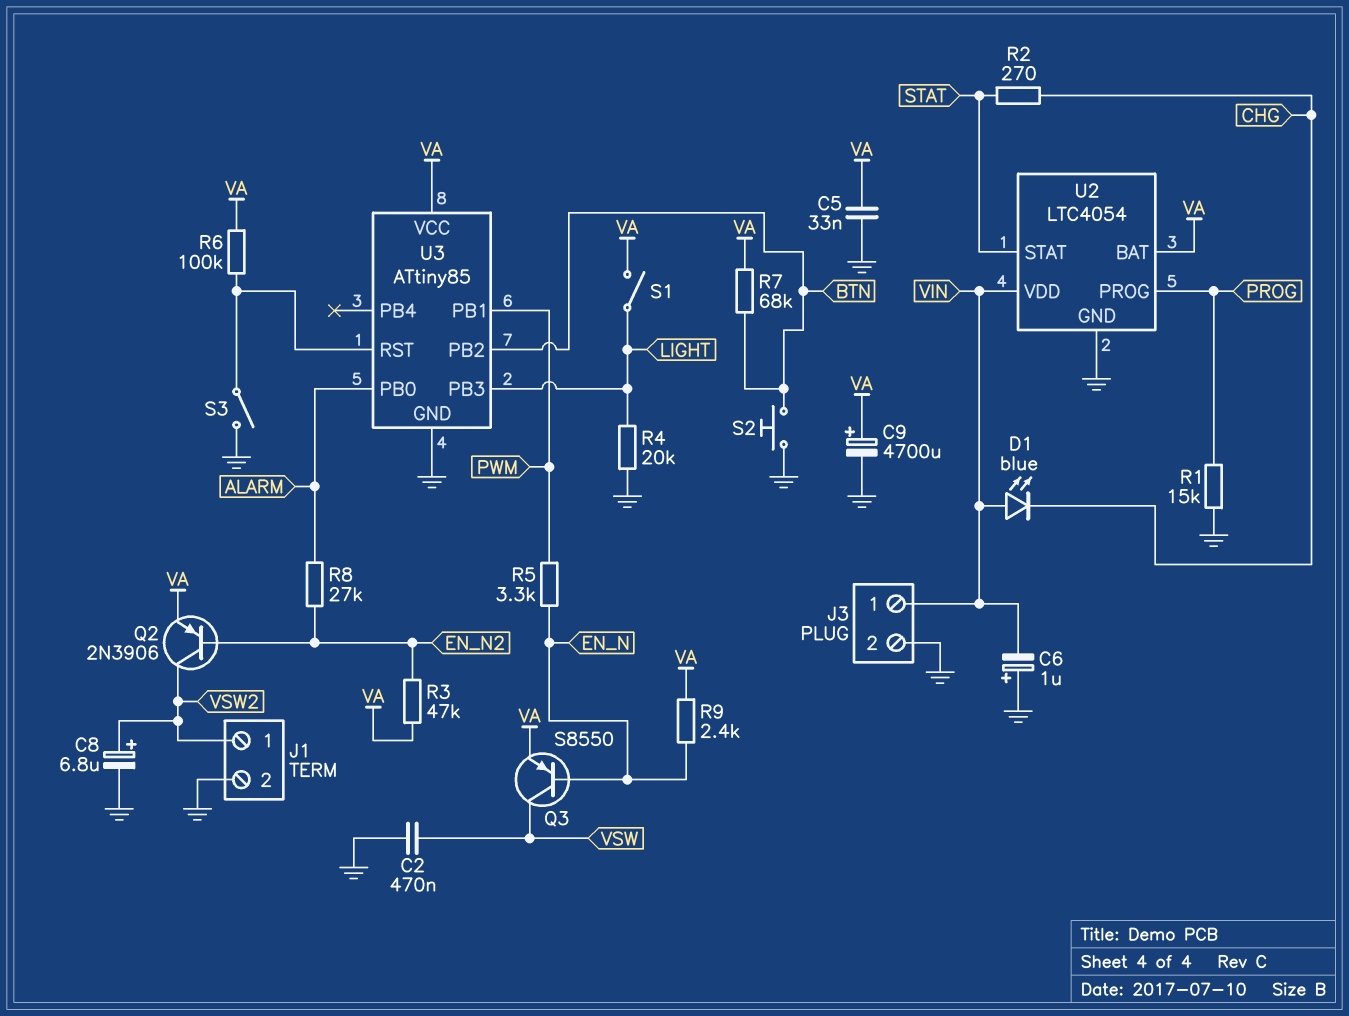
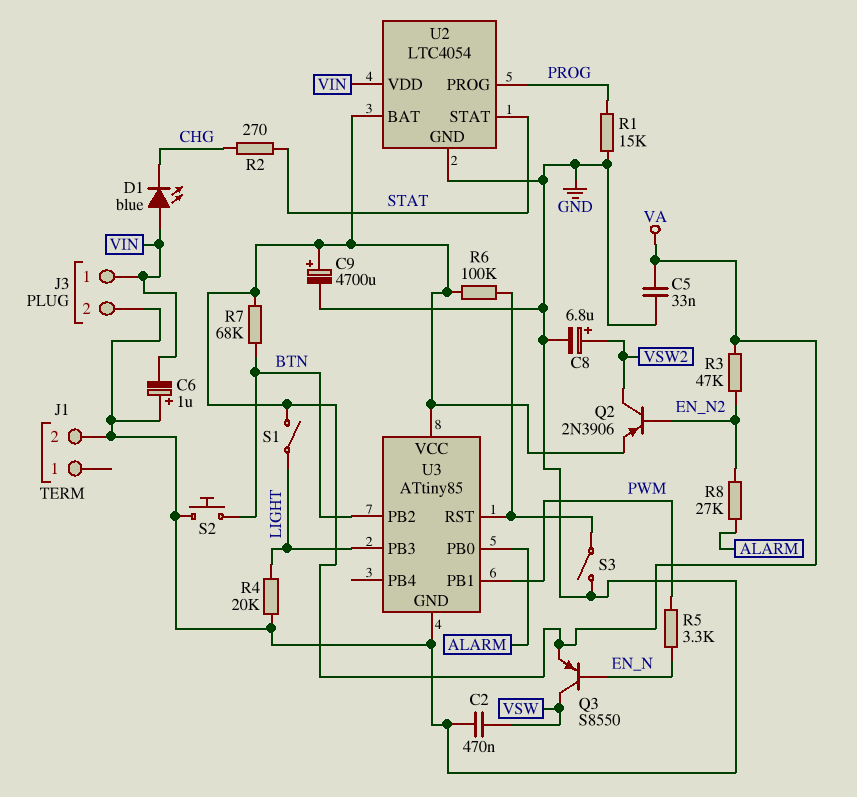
J1 pin 1: VSW2 -> none
R9: 2.4k (EN_N, VA) -> none

